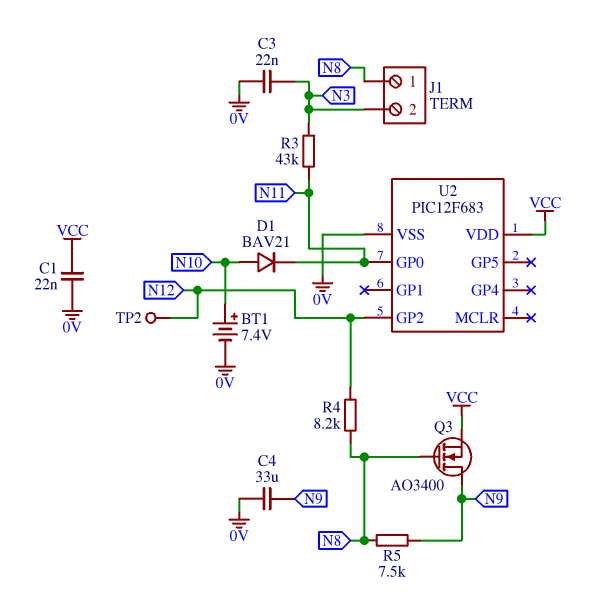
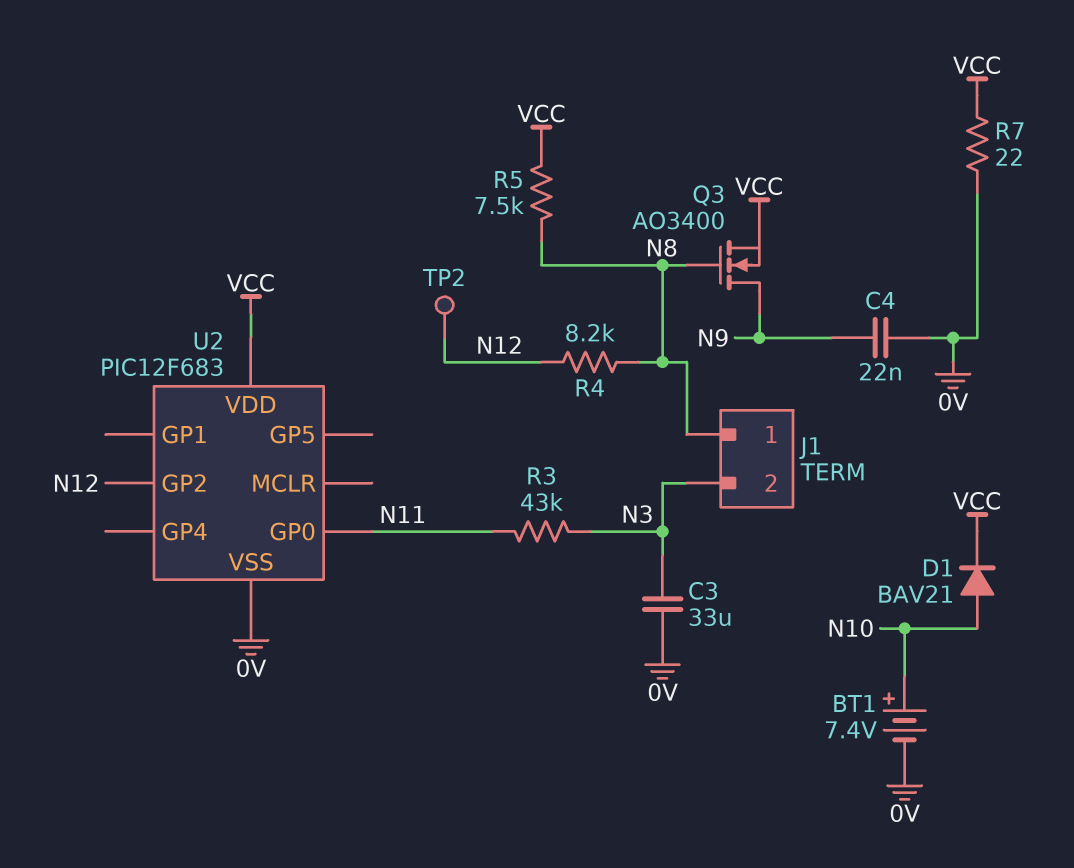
C1: 22nF (0V, VCC) -> none
C3: 22nF (0V, N3) -> 33uF (0V, N3)
C4: 33uF (0V, N9) -> 22nF (0V, N9)
D1: diode BAV21 (A N10, K N11) -> diode BAV21 (A N10, K VCC)
R5: 7.5k (N8, N9) -> 7.5k (N8, VCC)
R7: none -> 22 (0V, VCC)

